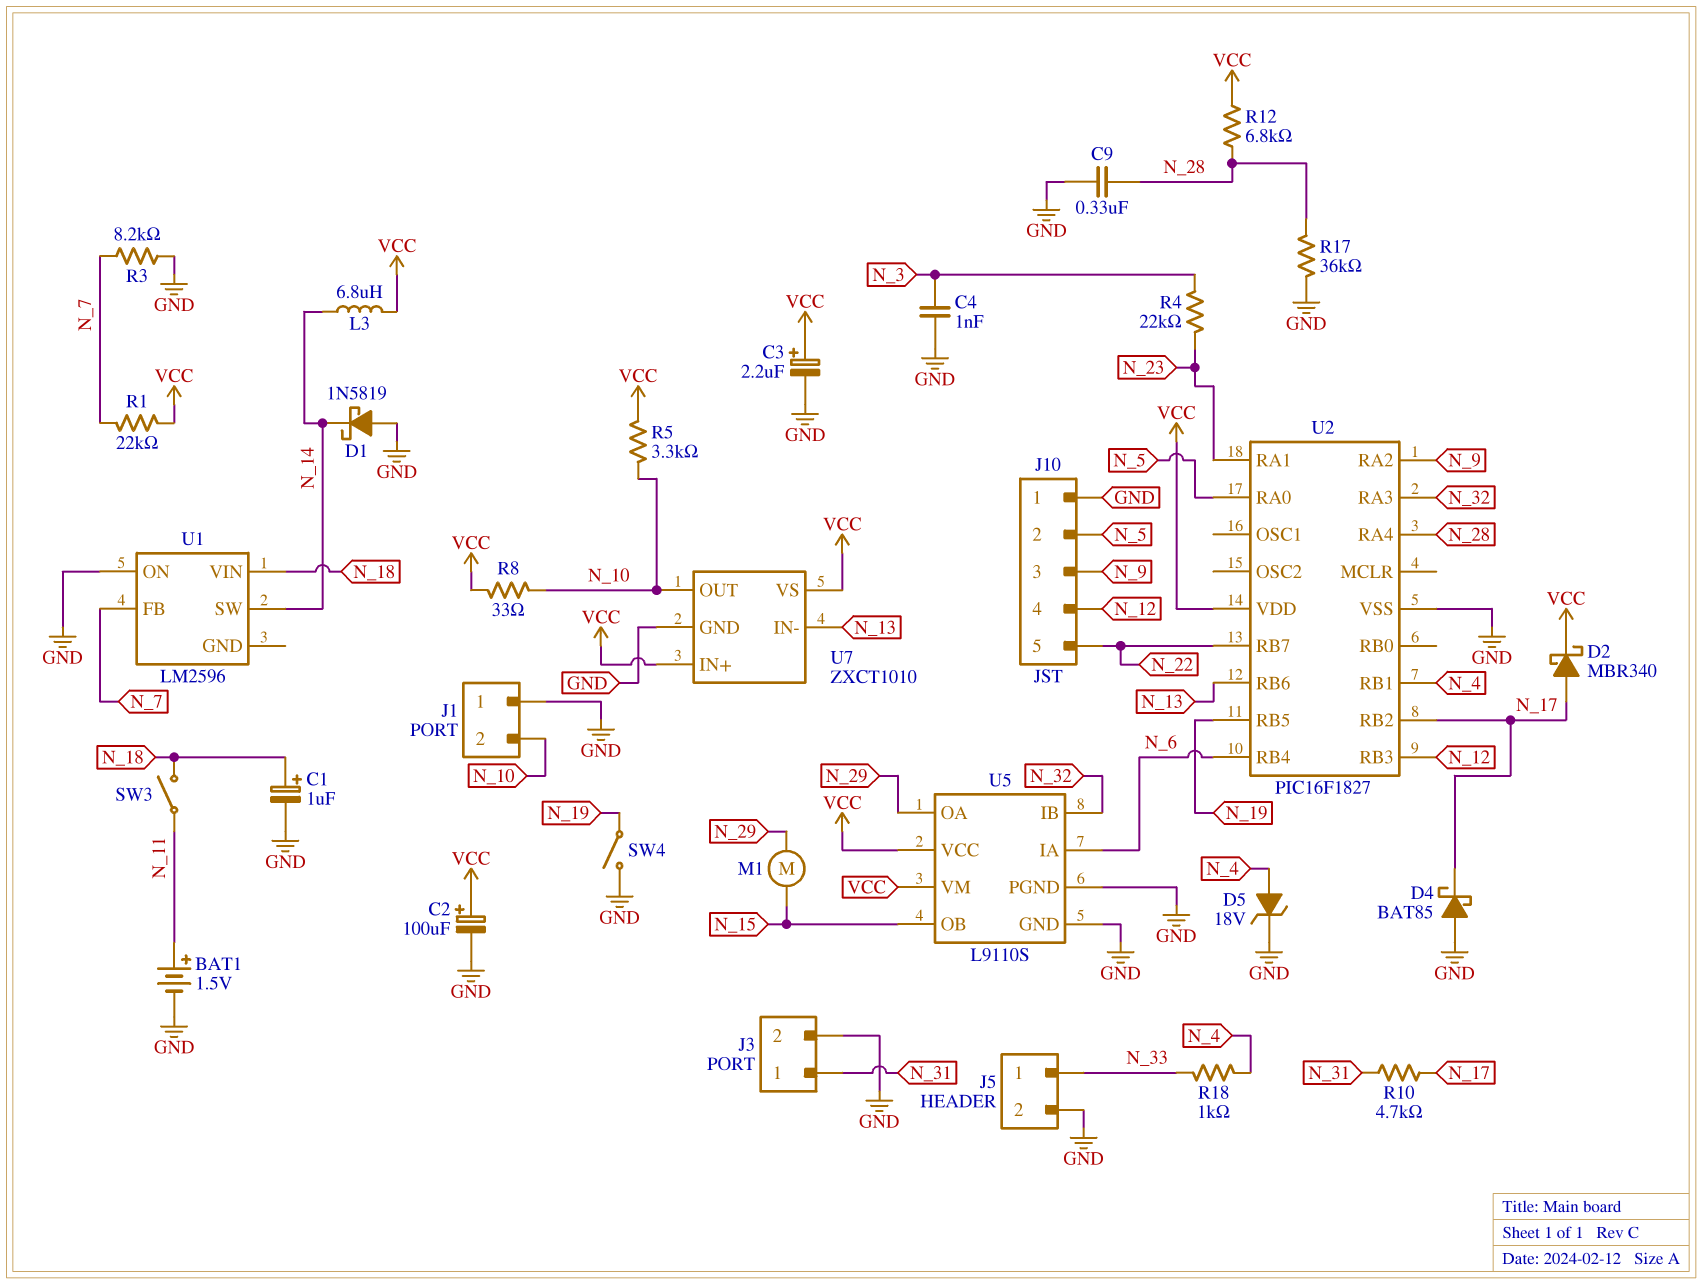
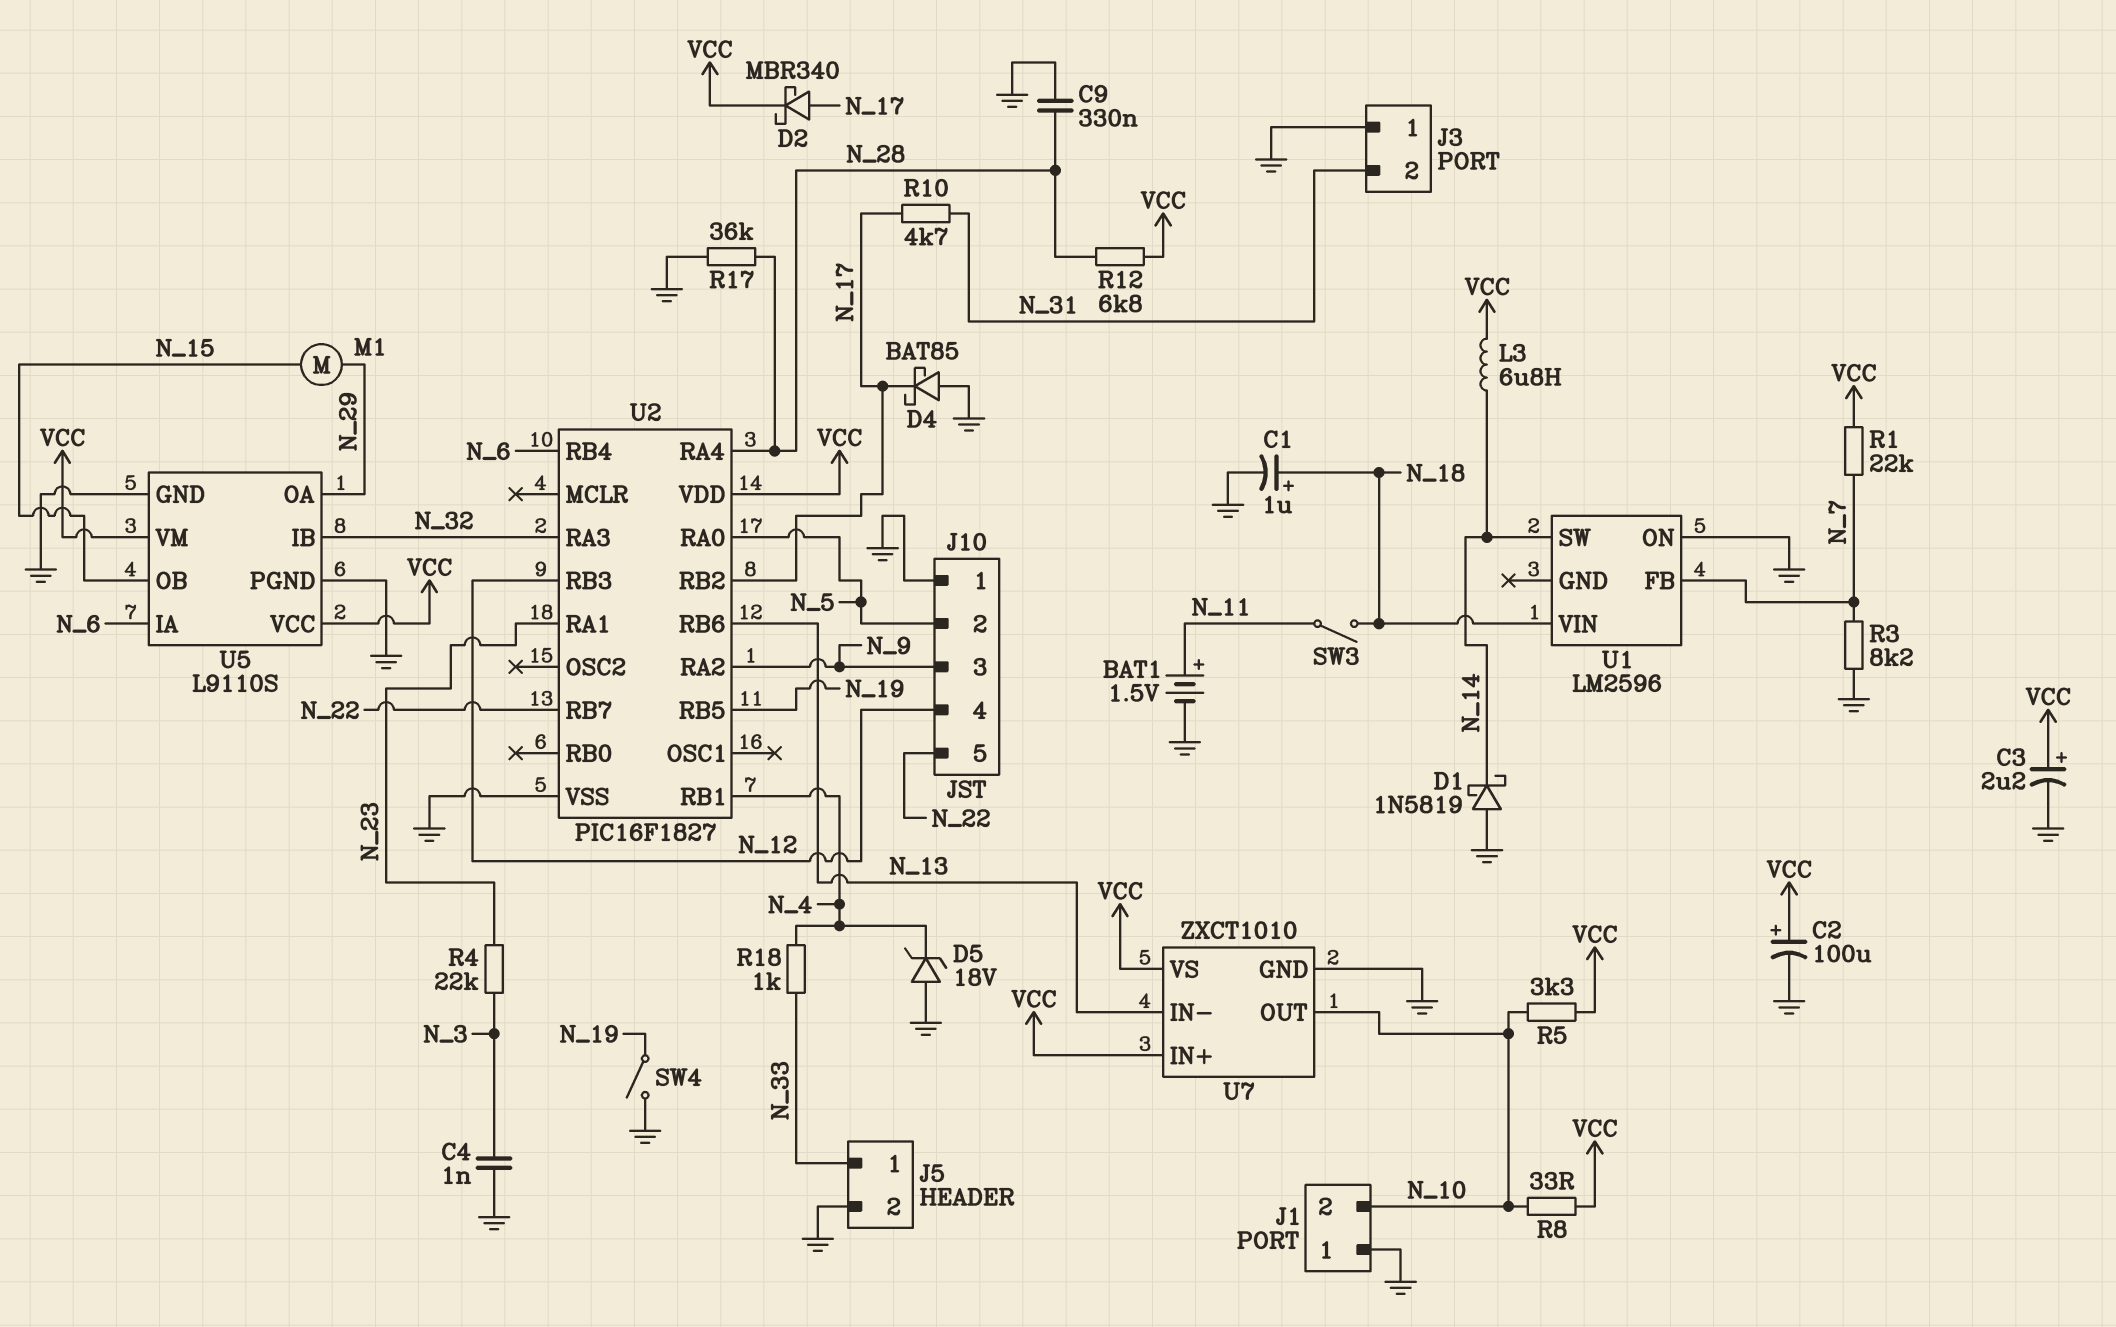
D5: zener 18V (A N_4, K GND) -> zener 18V (A GND, K N_4)
J3 pin 1: N_31 -> GND
J3 pin 2: GND -> N_31

